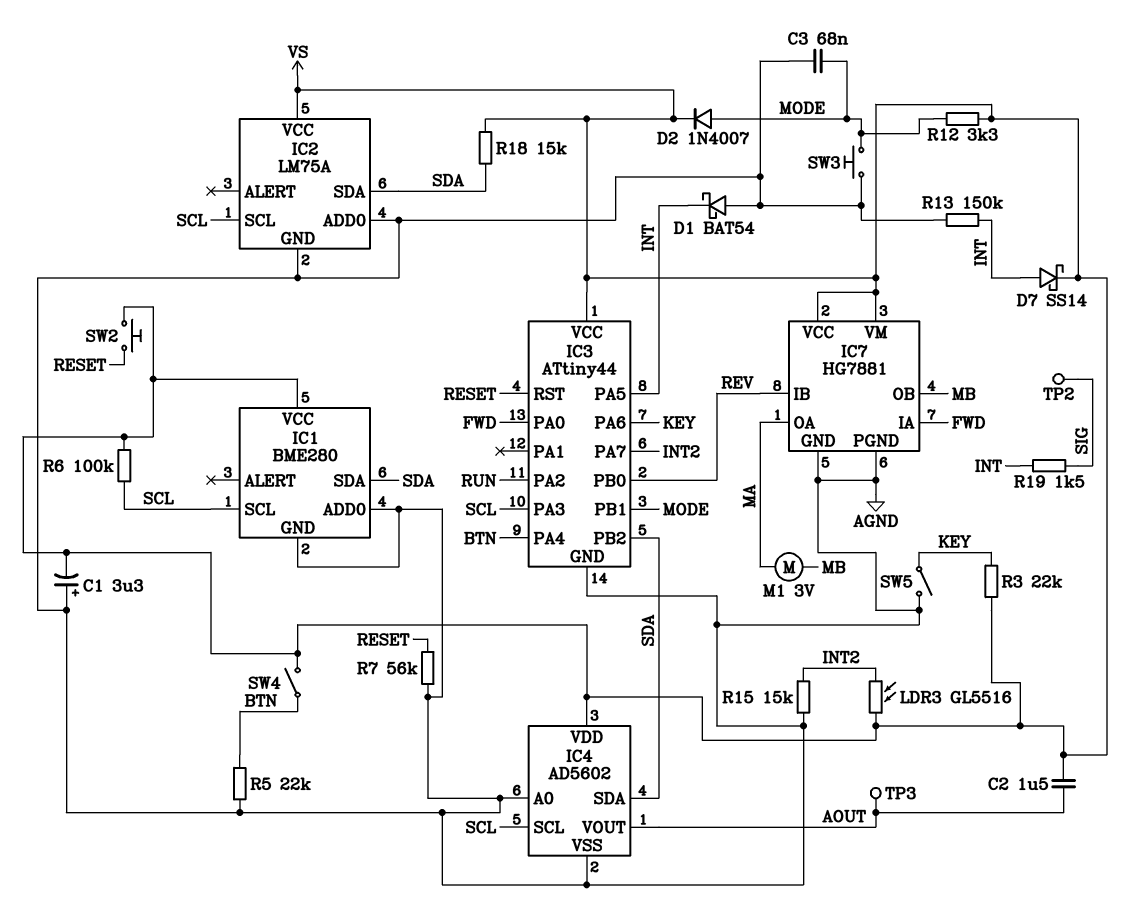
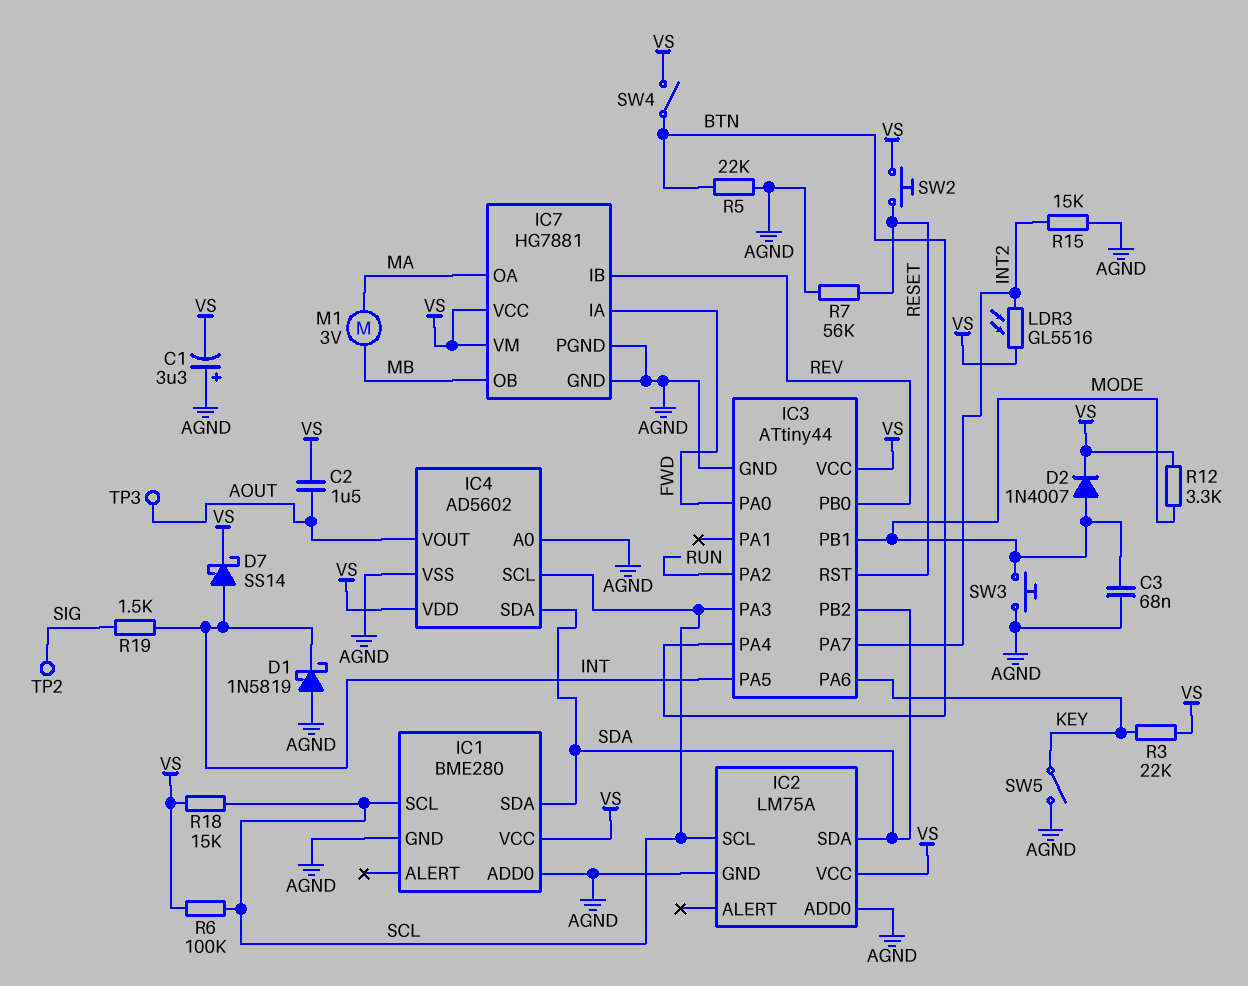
D1: schottky BAT54 (A AGND, K INT) -> schottky 1N5819 (A AGND, K INT)
R13: 150k (AGND, INT) -> none
R18: 15k (SDA, VS) -> 15k (SCL, VS)

